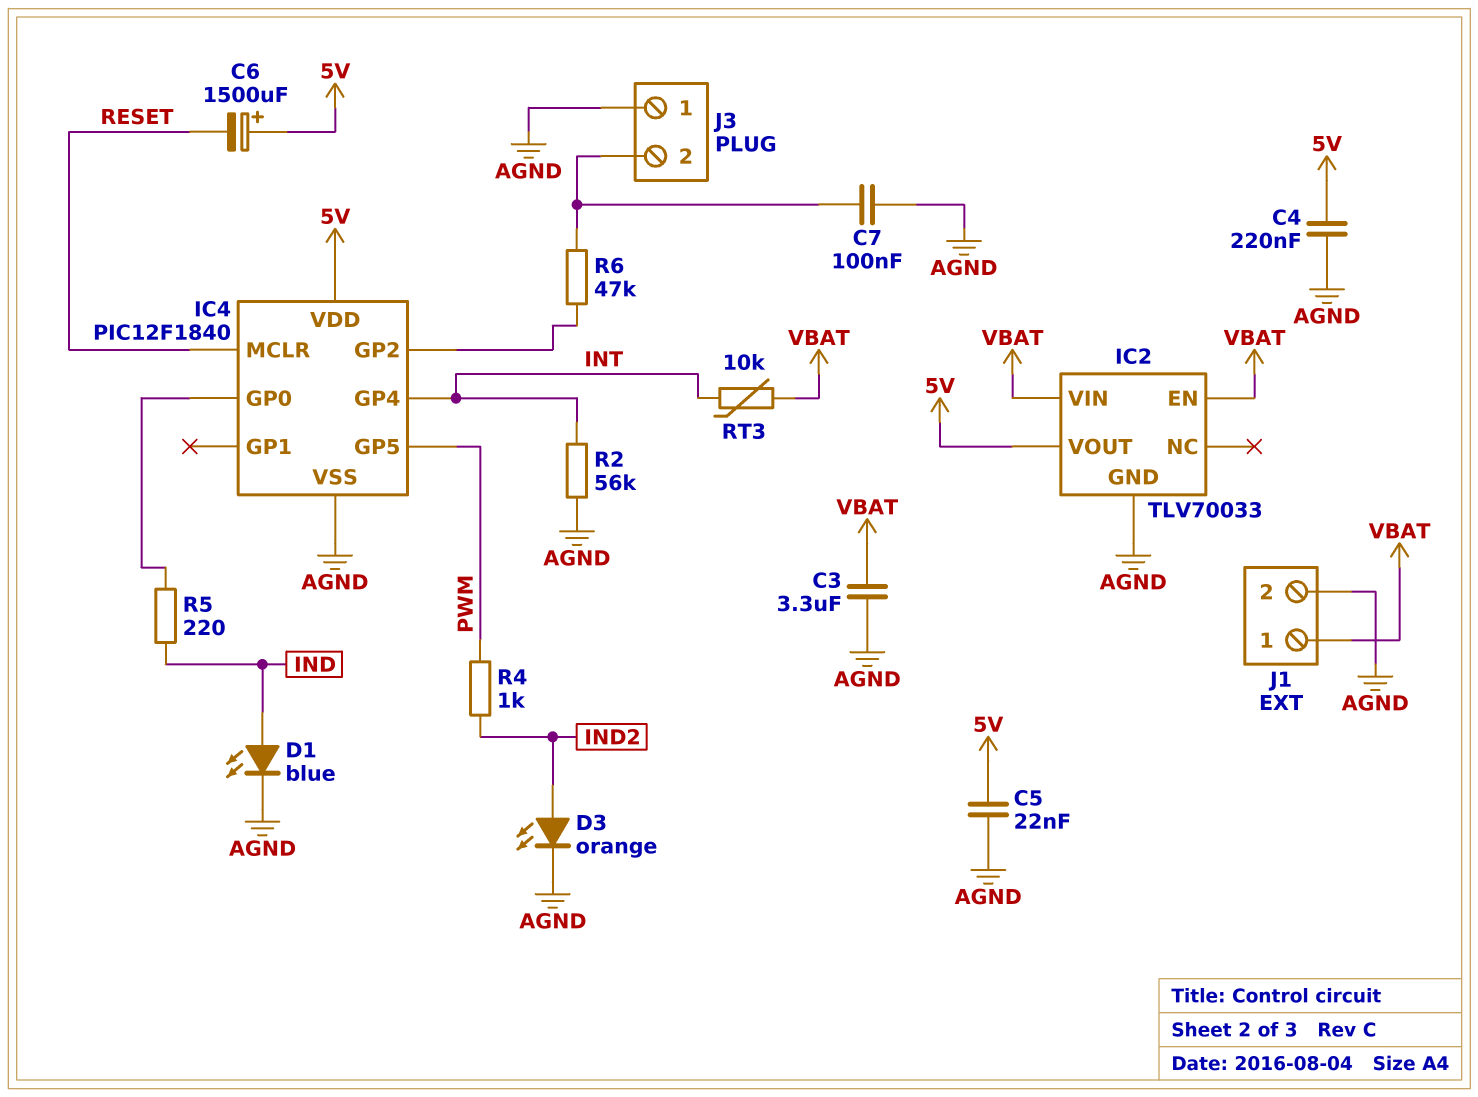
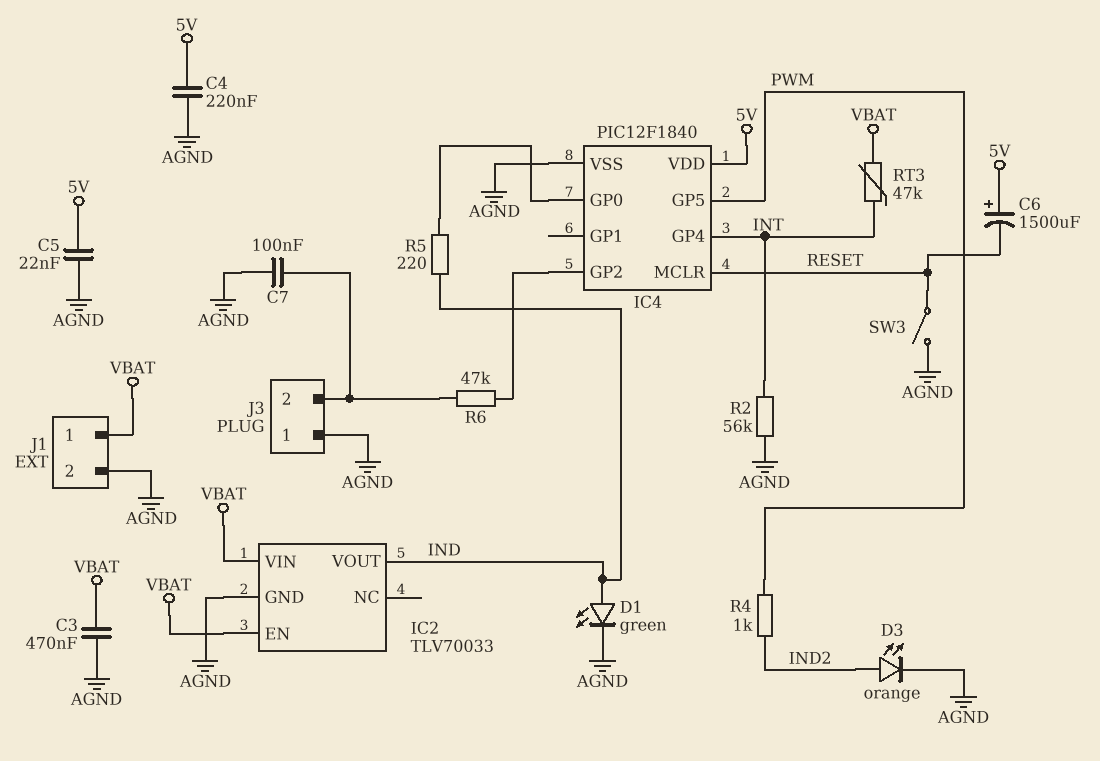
C3: 3.3uF (AGND, VBAT) -> 470nF (AGND, VBAT)
D1: LED blue (A IND, K AGND) -> LED green (A IND, K AGND)
IC2 pin VOUT: 5V -> IND
RT3: 10k (INT, VBAT) -> 47k (INT, VBAT)
SW3: none -> switch (AGND, RESET)

